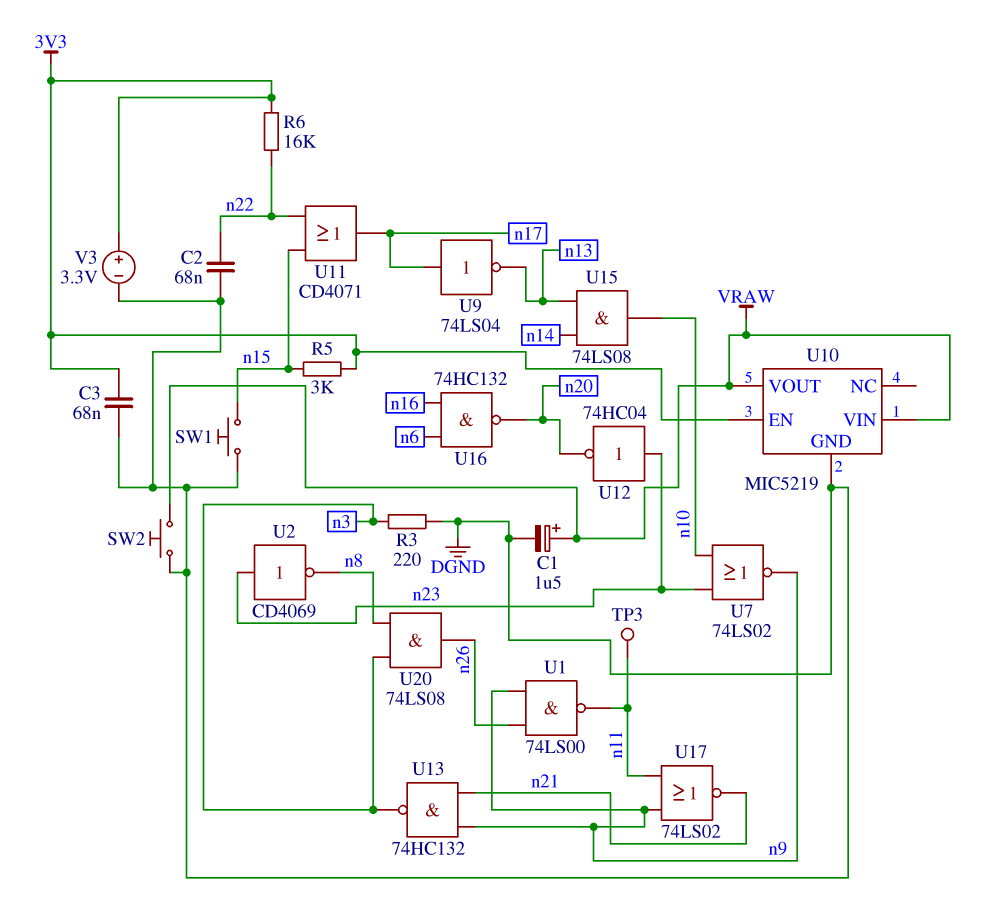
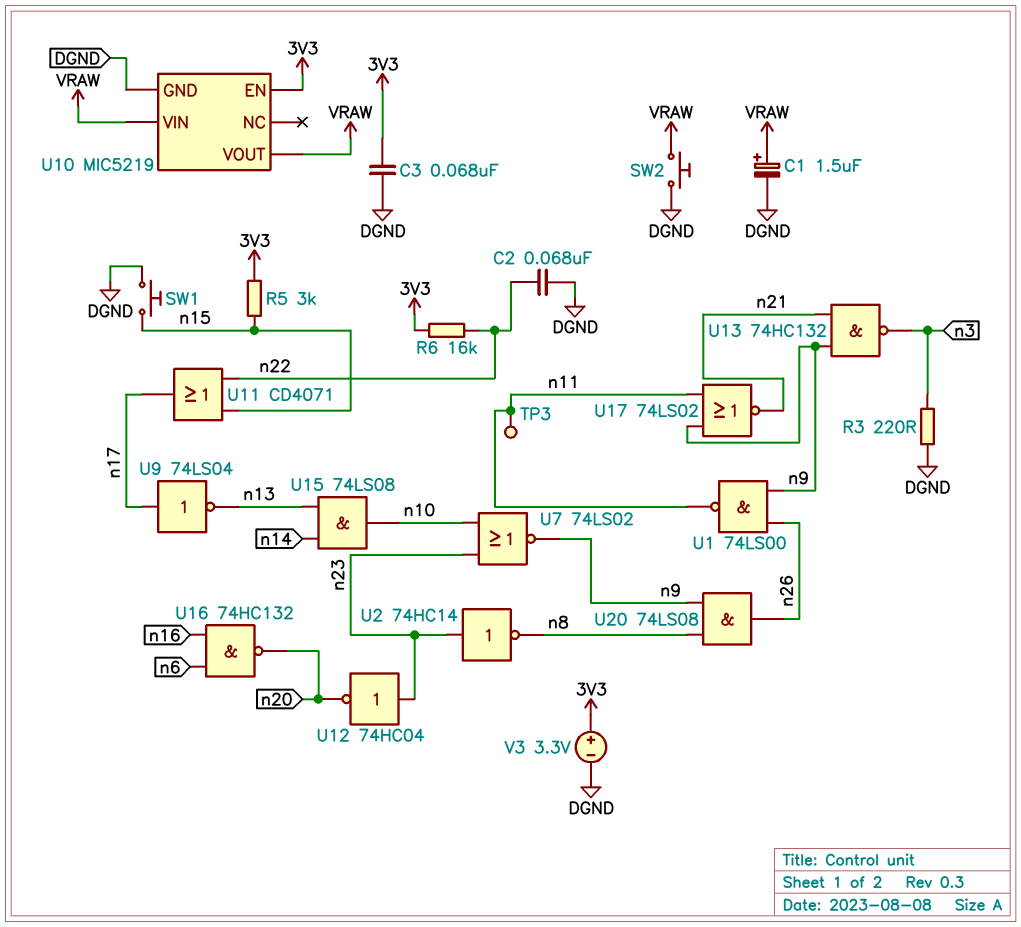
U2: NOT CD4069 (in n23, out n8) -> NOT 74HC14 (in n23, out n8)
U20: AND 74LS08 (in n3, in n8, out n26) -> AND 74LS08 (in n8, in n9, out n26)

